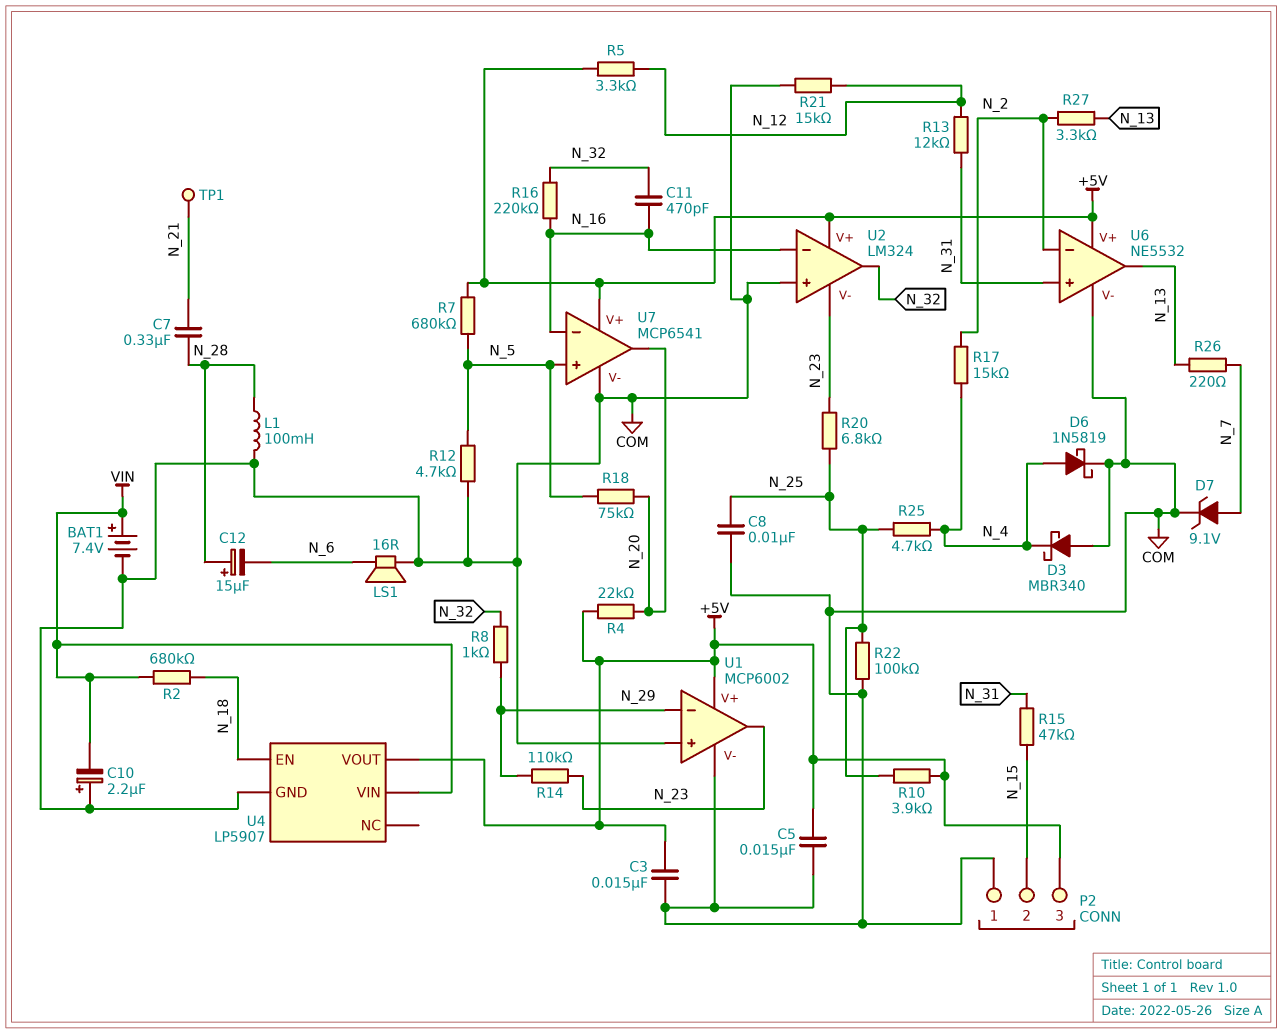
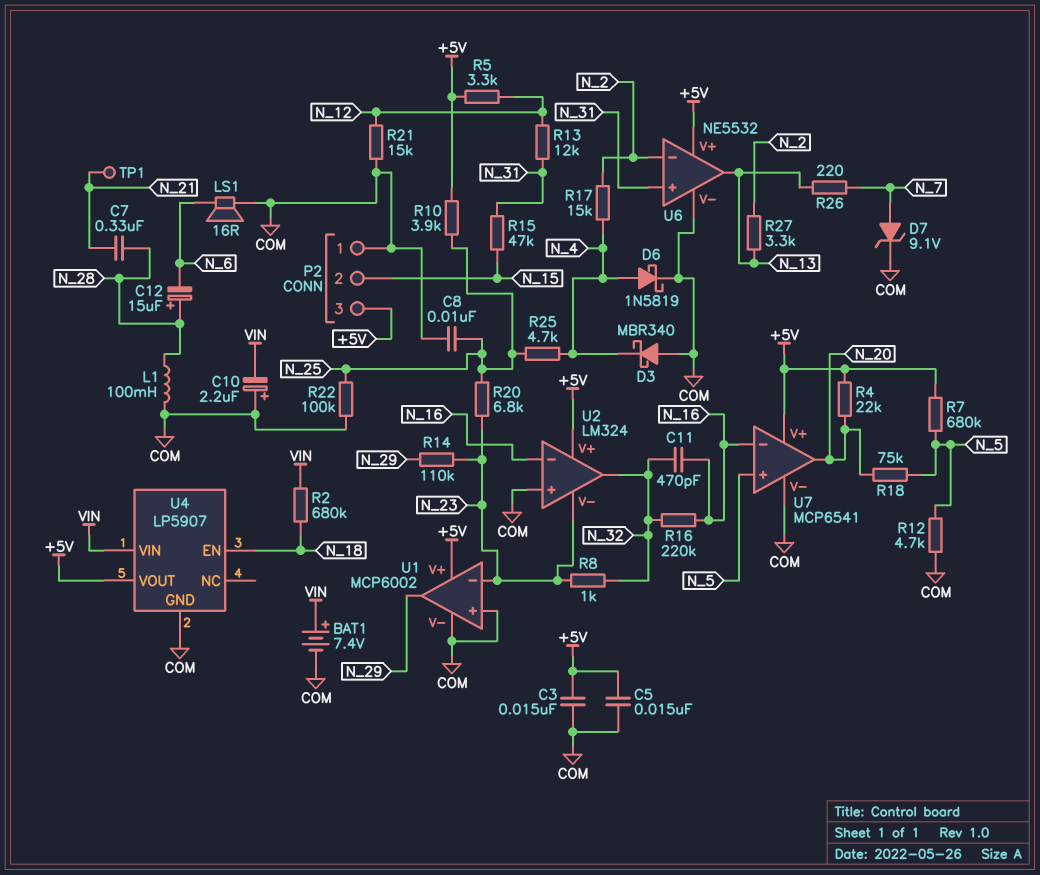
R8: 1k (N_29, N_32) -> 1k (N_23, N_32)
U1 pin in-: N_29 -> N_23
U1 pin out: N_23 -> N_29

